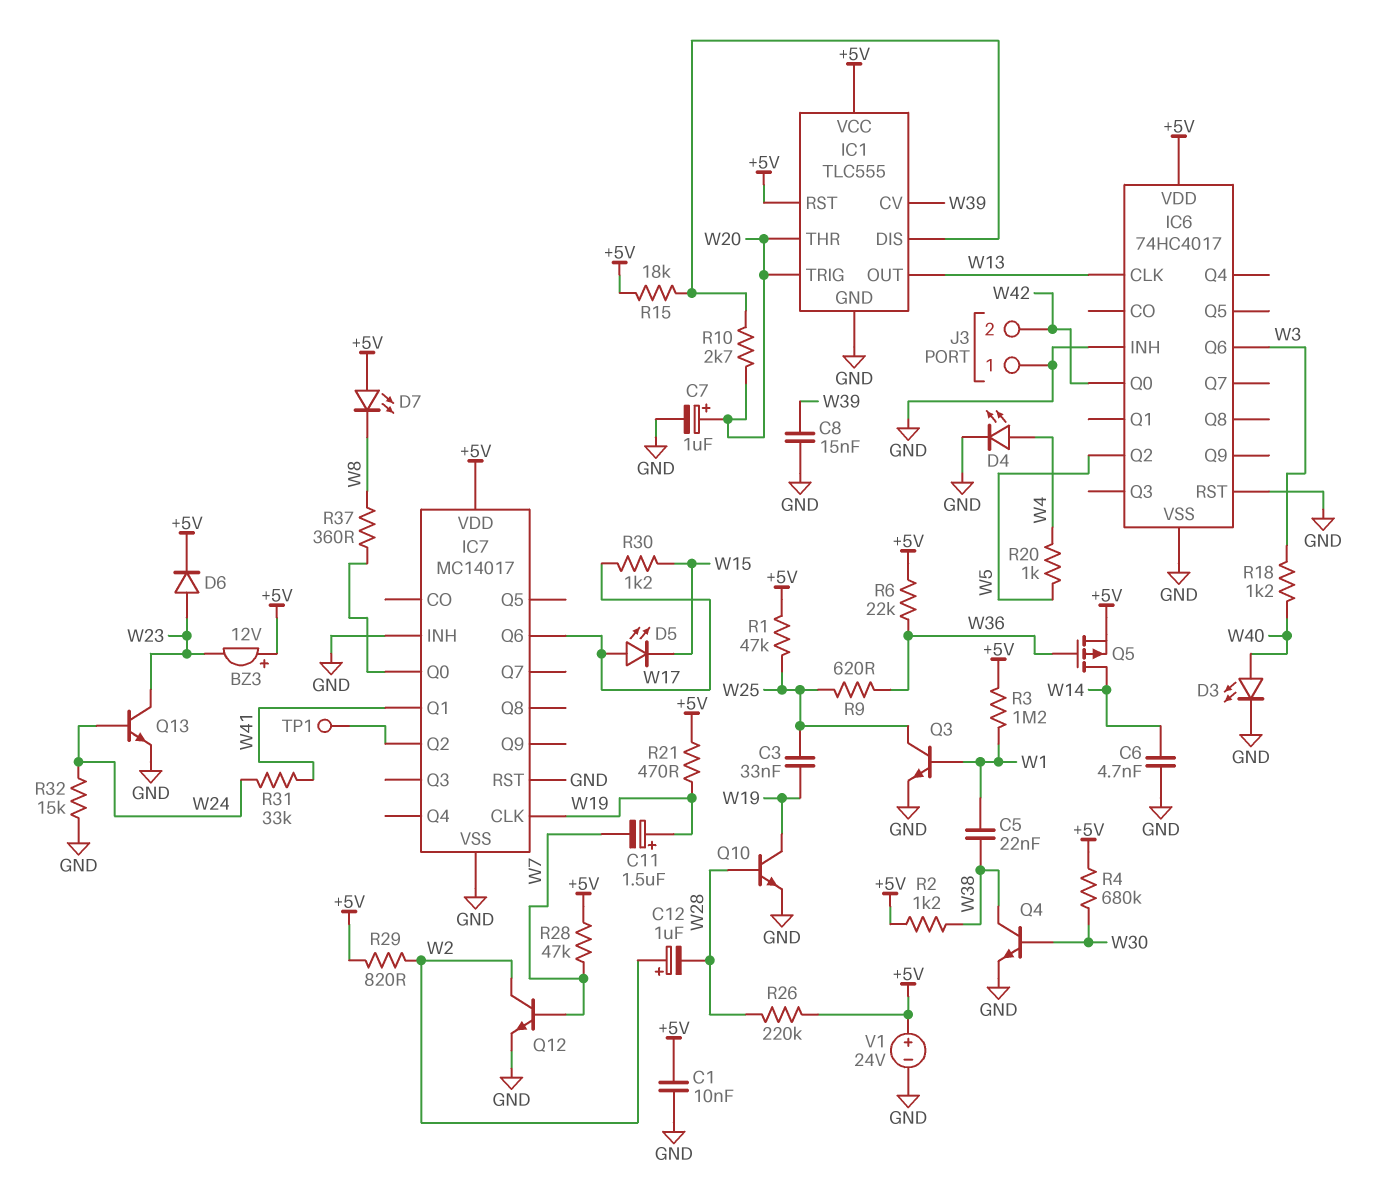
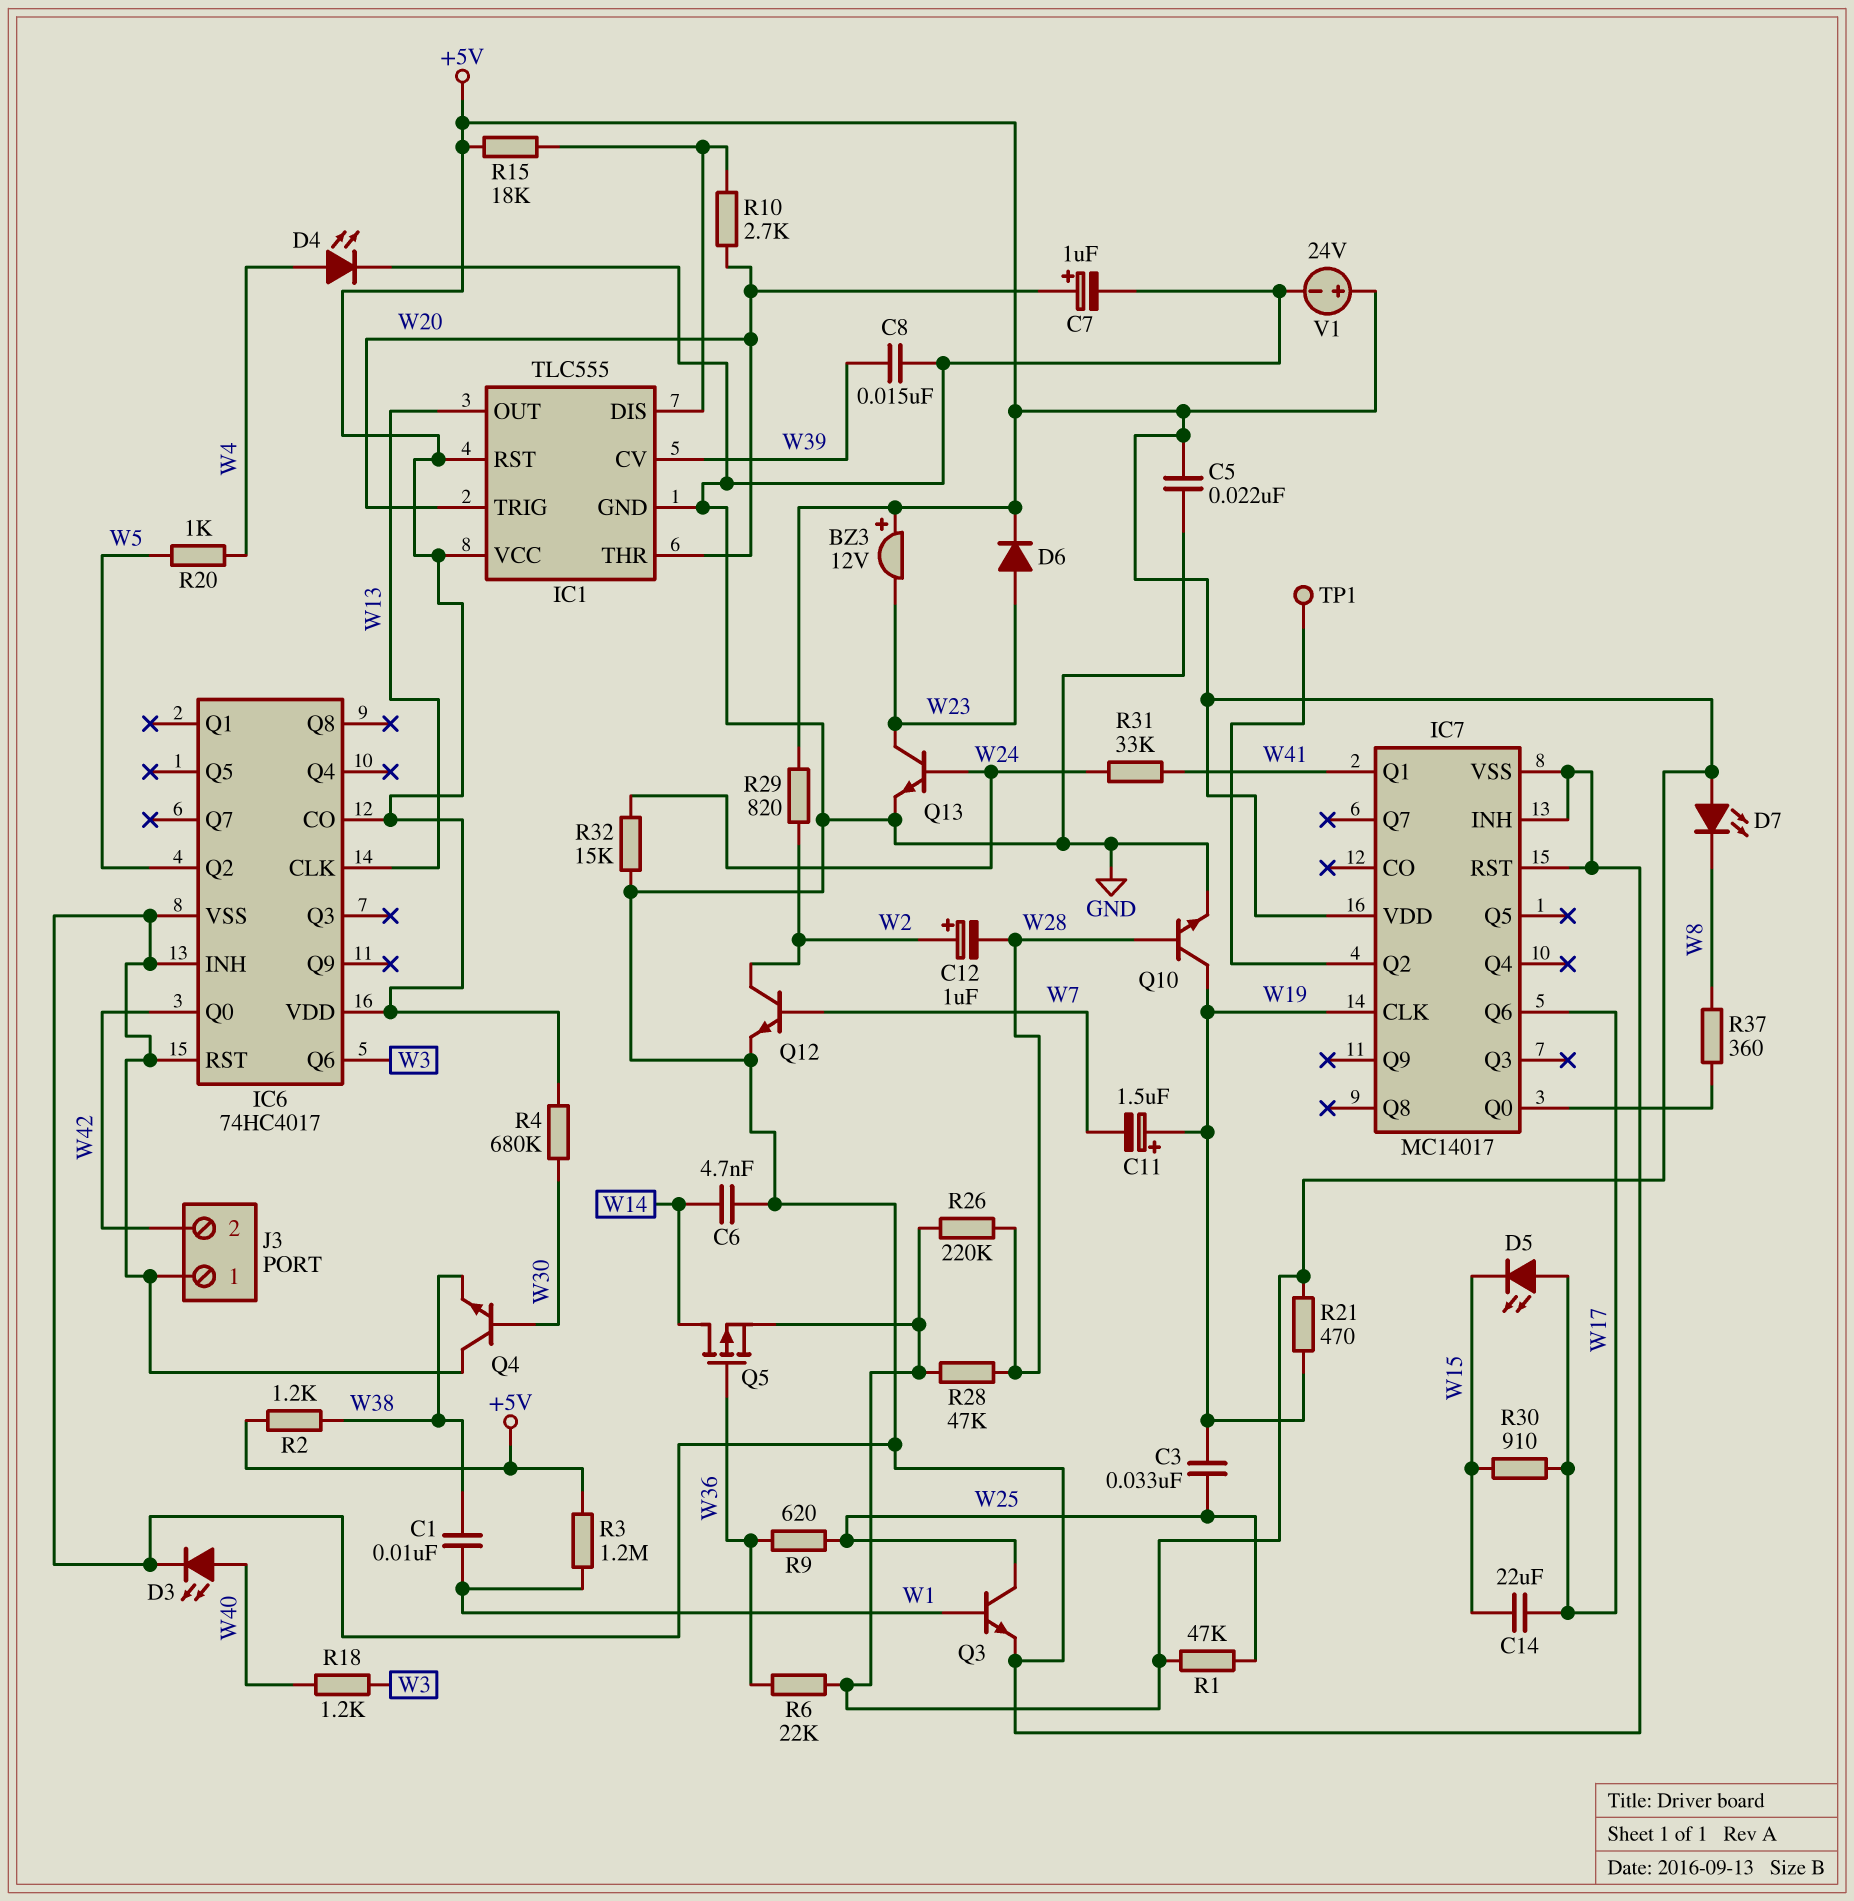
C1: 10nF (+5V, GND) -> 10nF (W1, W38)
C5: 22nF (W1, W38) -> 22nF (+5V, GND)
C14: none -> 22uF (W15, W17)
IC6 pin CO: none -> +5V
Q4: NPN (B W30, C W38, E GND) -> NPN (B W30, C GND, E W38)
R28: 47k (+5V, W7) -> 47k (+5V, W28)
R30: 1.2k (W15, W17) -> 910 (W15, W17)

